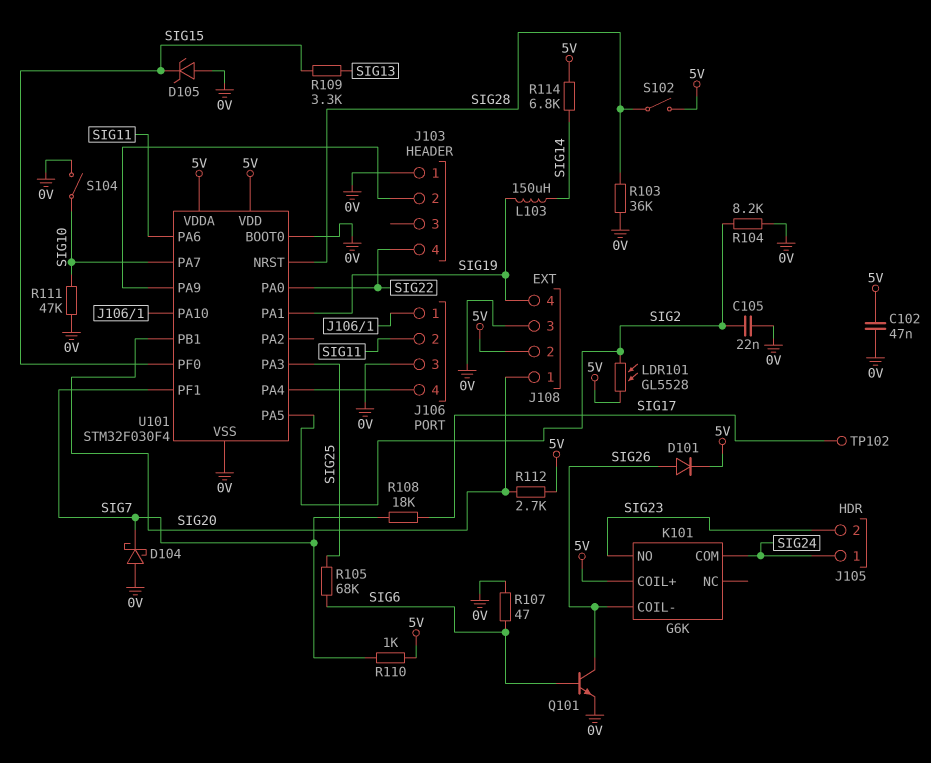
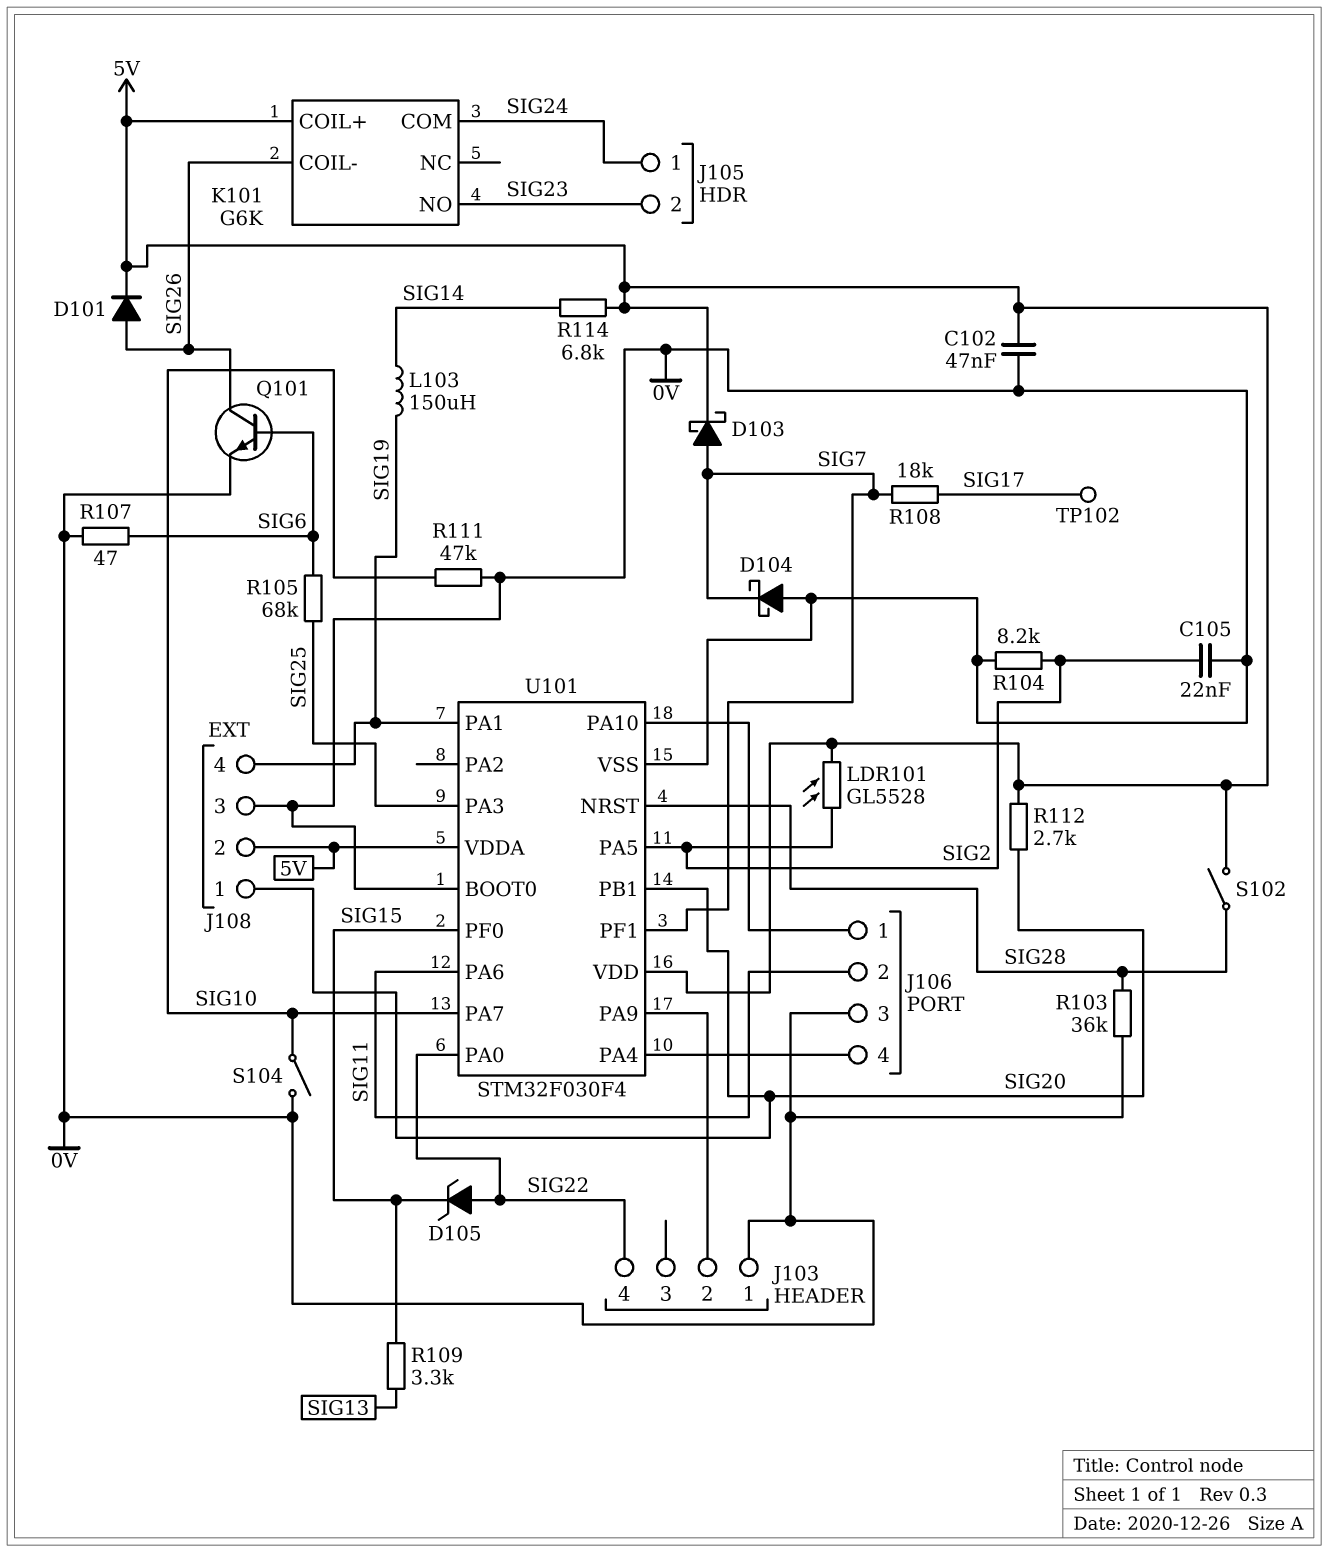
D103: none -> schottky (A SIG7, K 5V)
D105: zener (A 0V, K SIG15) -> zener (A SIG22, K SIG15)
R110: 1k (5V, SIG7) -> none

